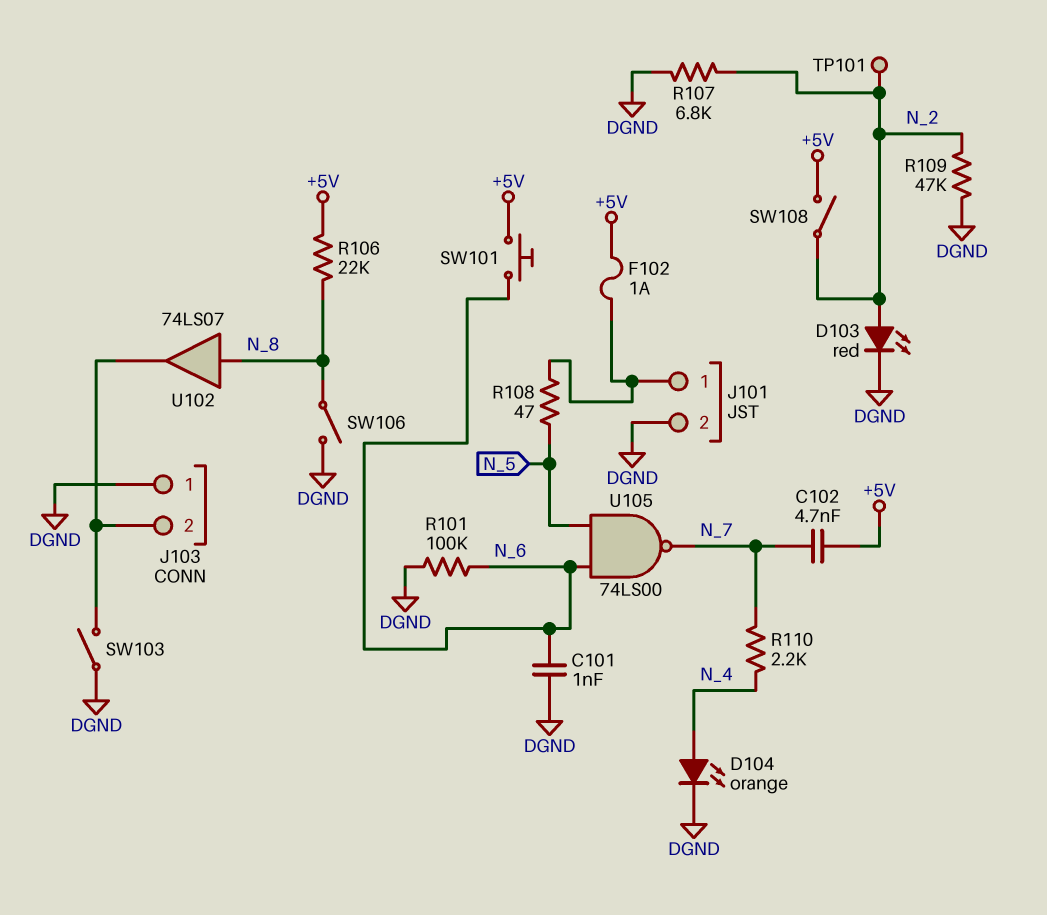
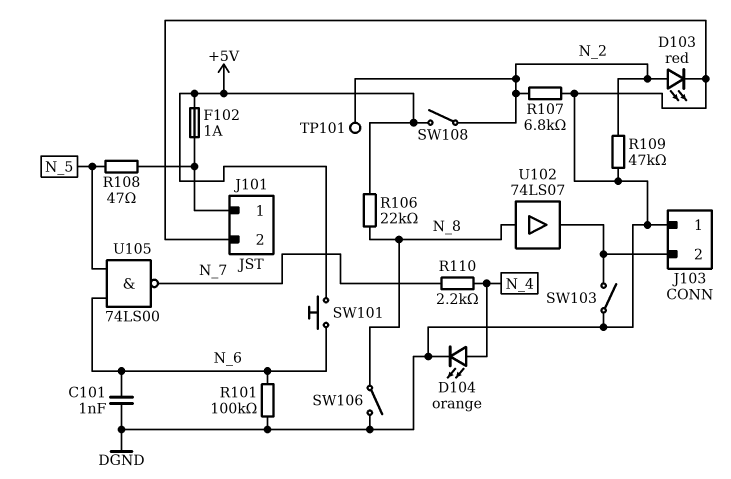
C102: 4.7nF (+5V, N_7) -> none

